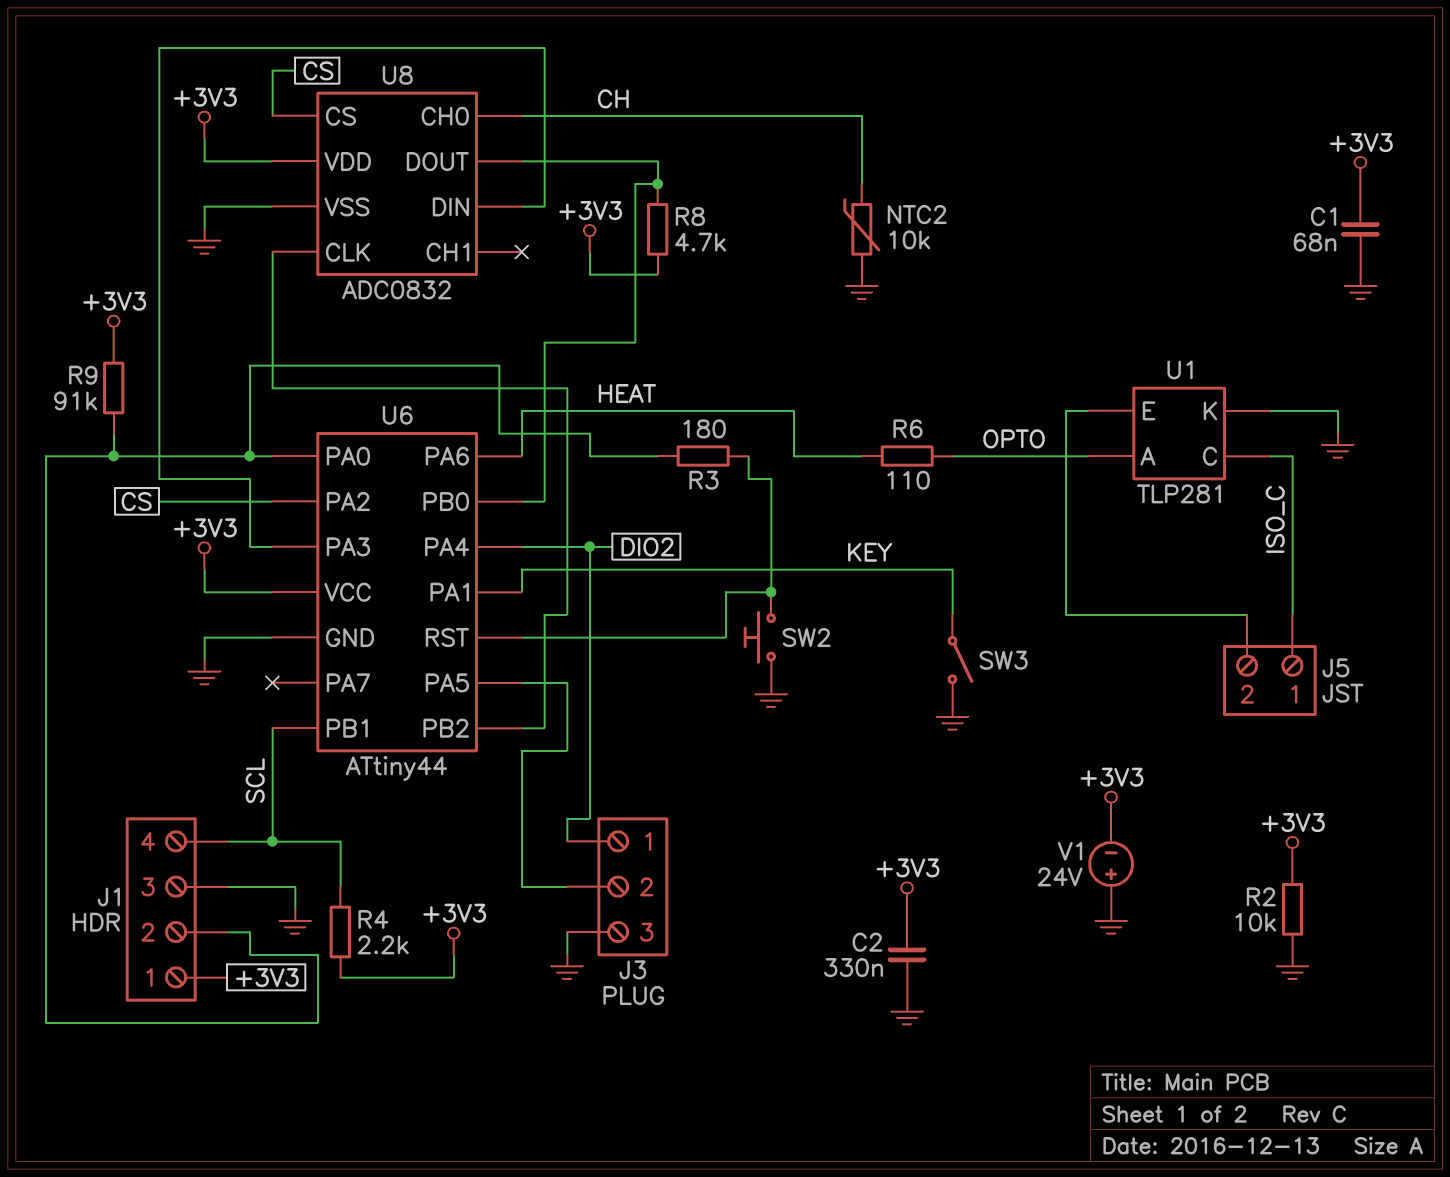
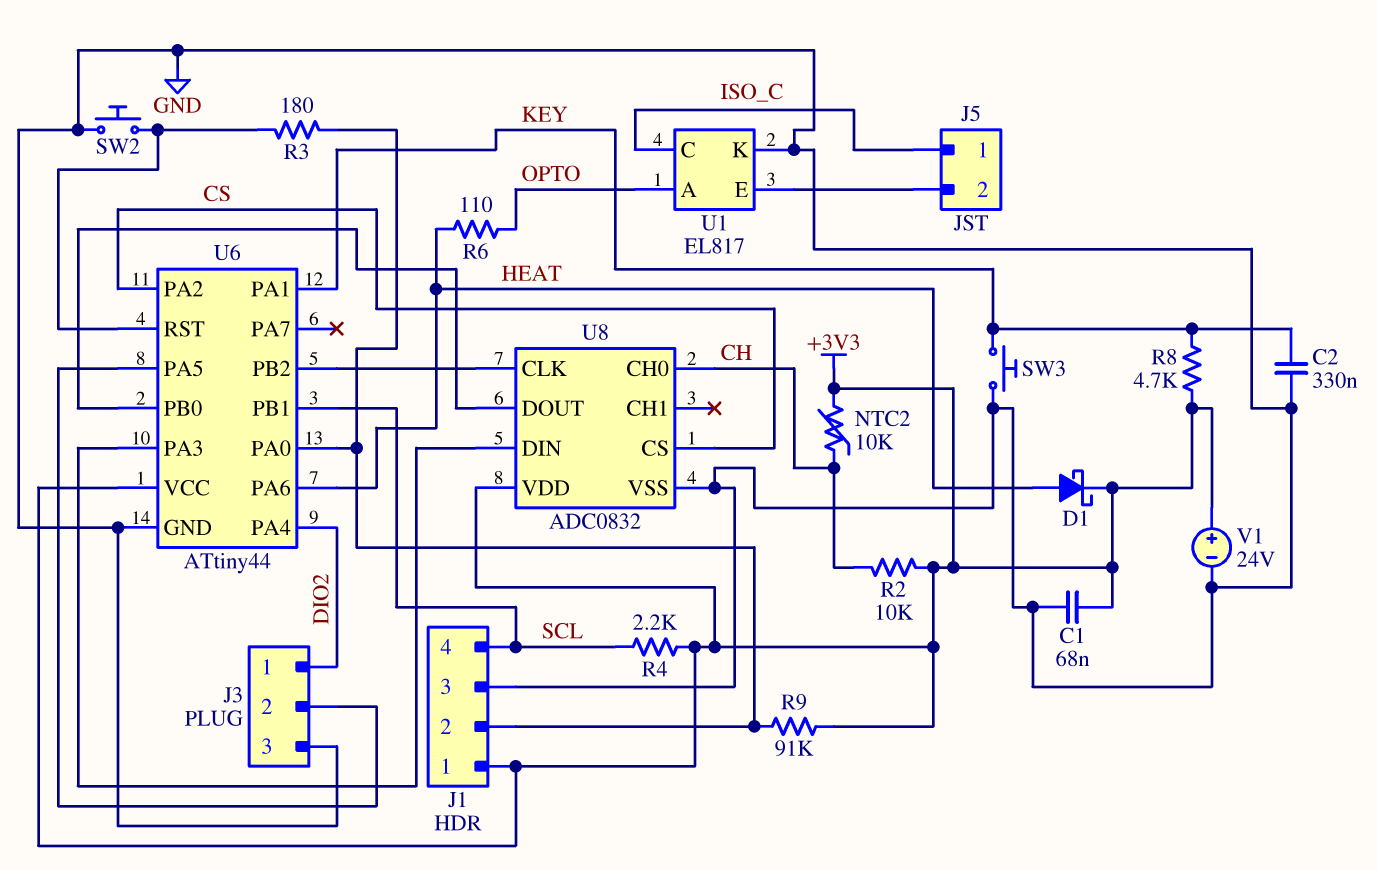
C2: 330nF (+3V3, GND) -> 330nF (GND, KEY)
D1: none -> schottky (A HEAT, K +3V3)
NTC2: 10k (CH, GND) -> 10k (+3V3, CH)
R2: 10k (+3V3, GND) -> 10k (+3V3, CH)
R8: 4.7k (+3V3, U6/PB0) -> 4.7k (+3V3, KEY)
SW3: switch (GND, KEY) -> button (GND, KEY)
U1: TLP281 -> EL817
V1: 24V (plus GND, minus +3V3) -> 24V (plus +3V3, minus GND)

